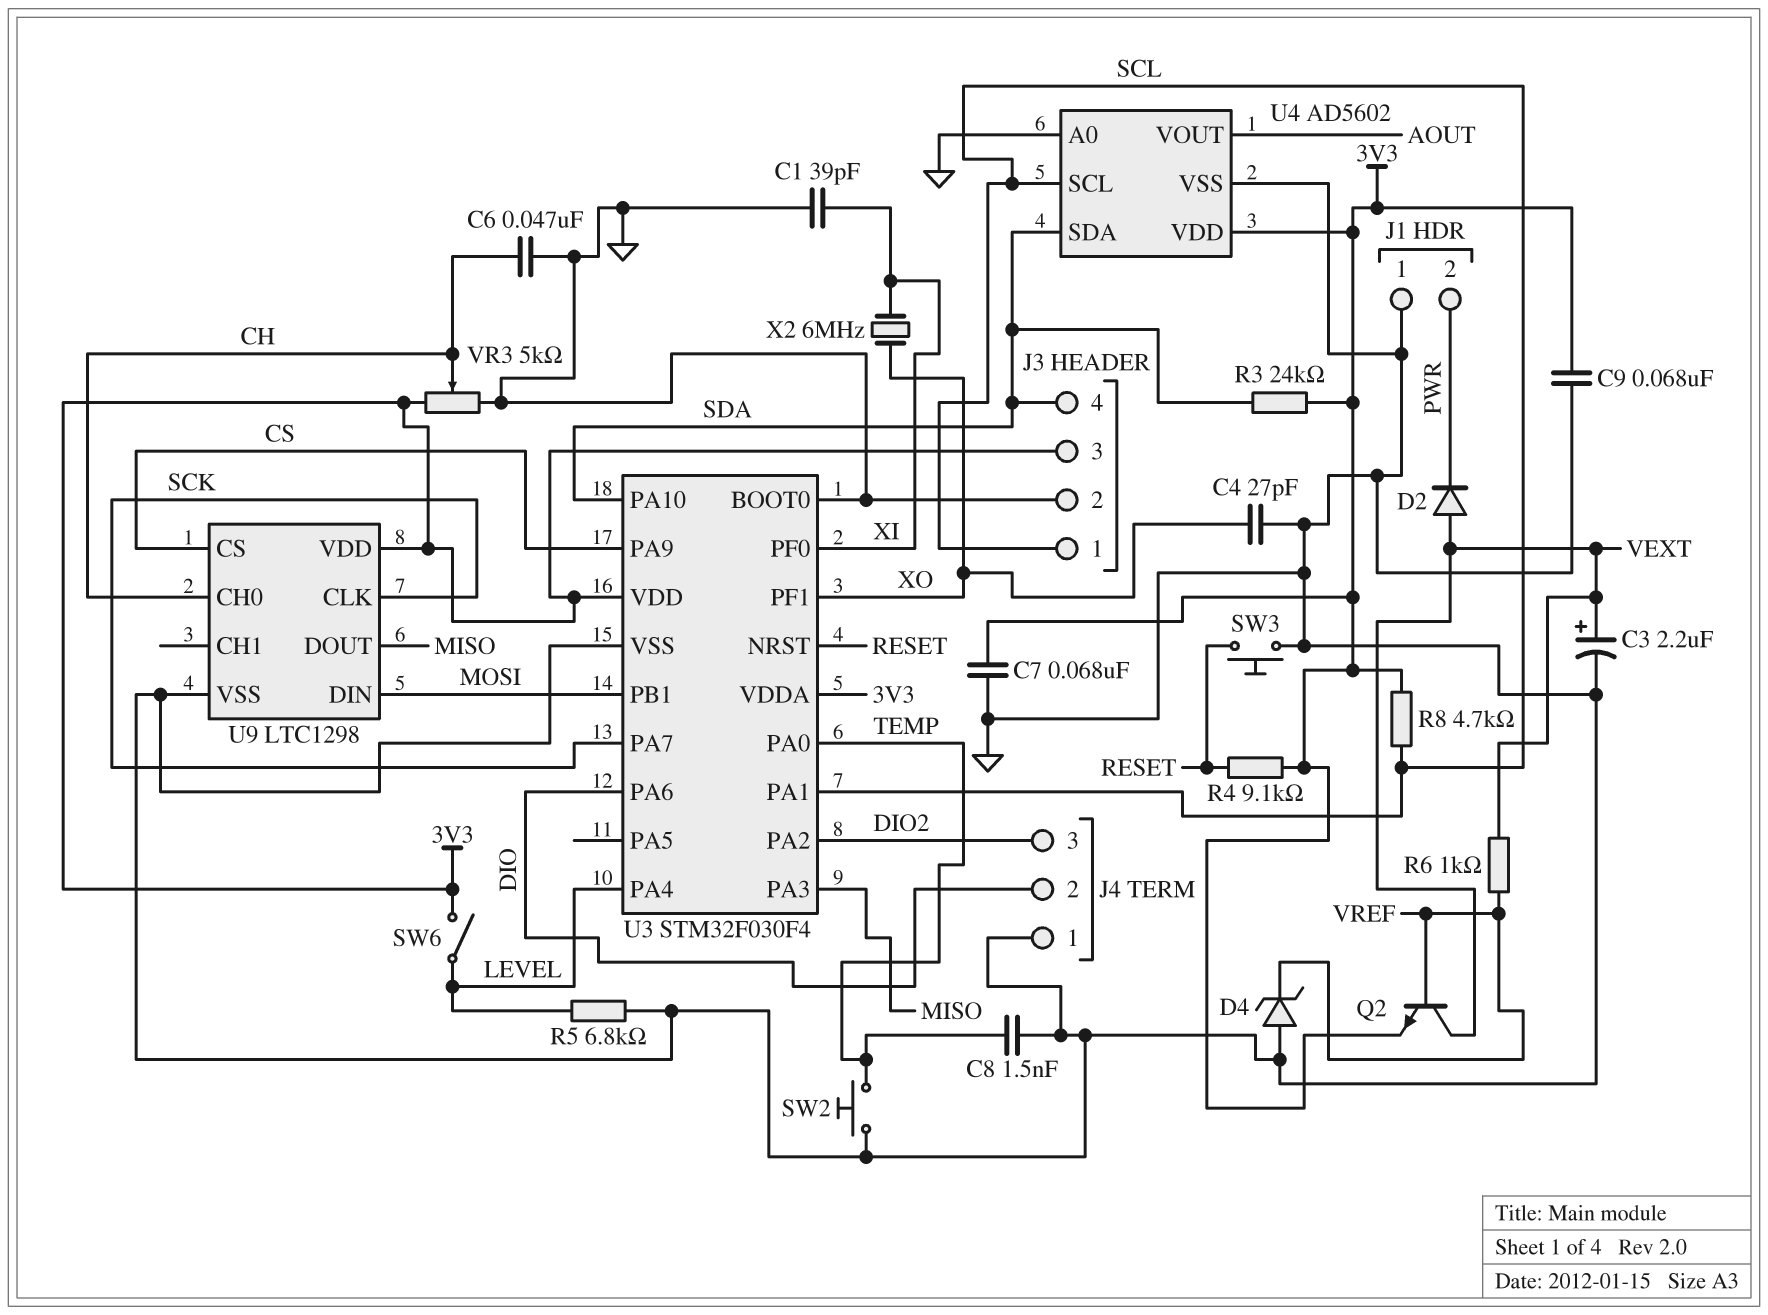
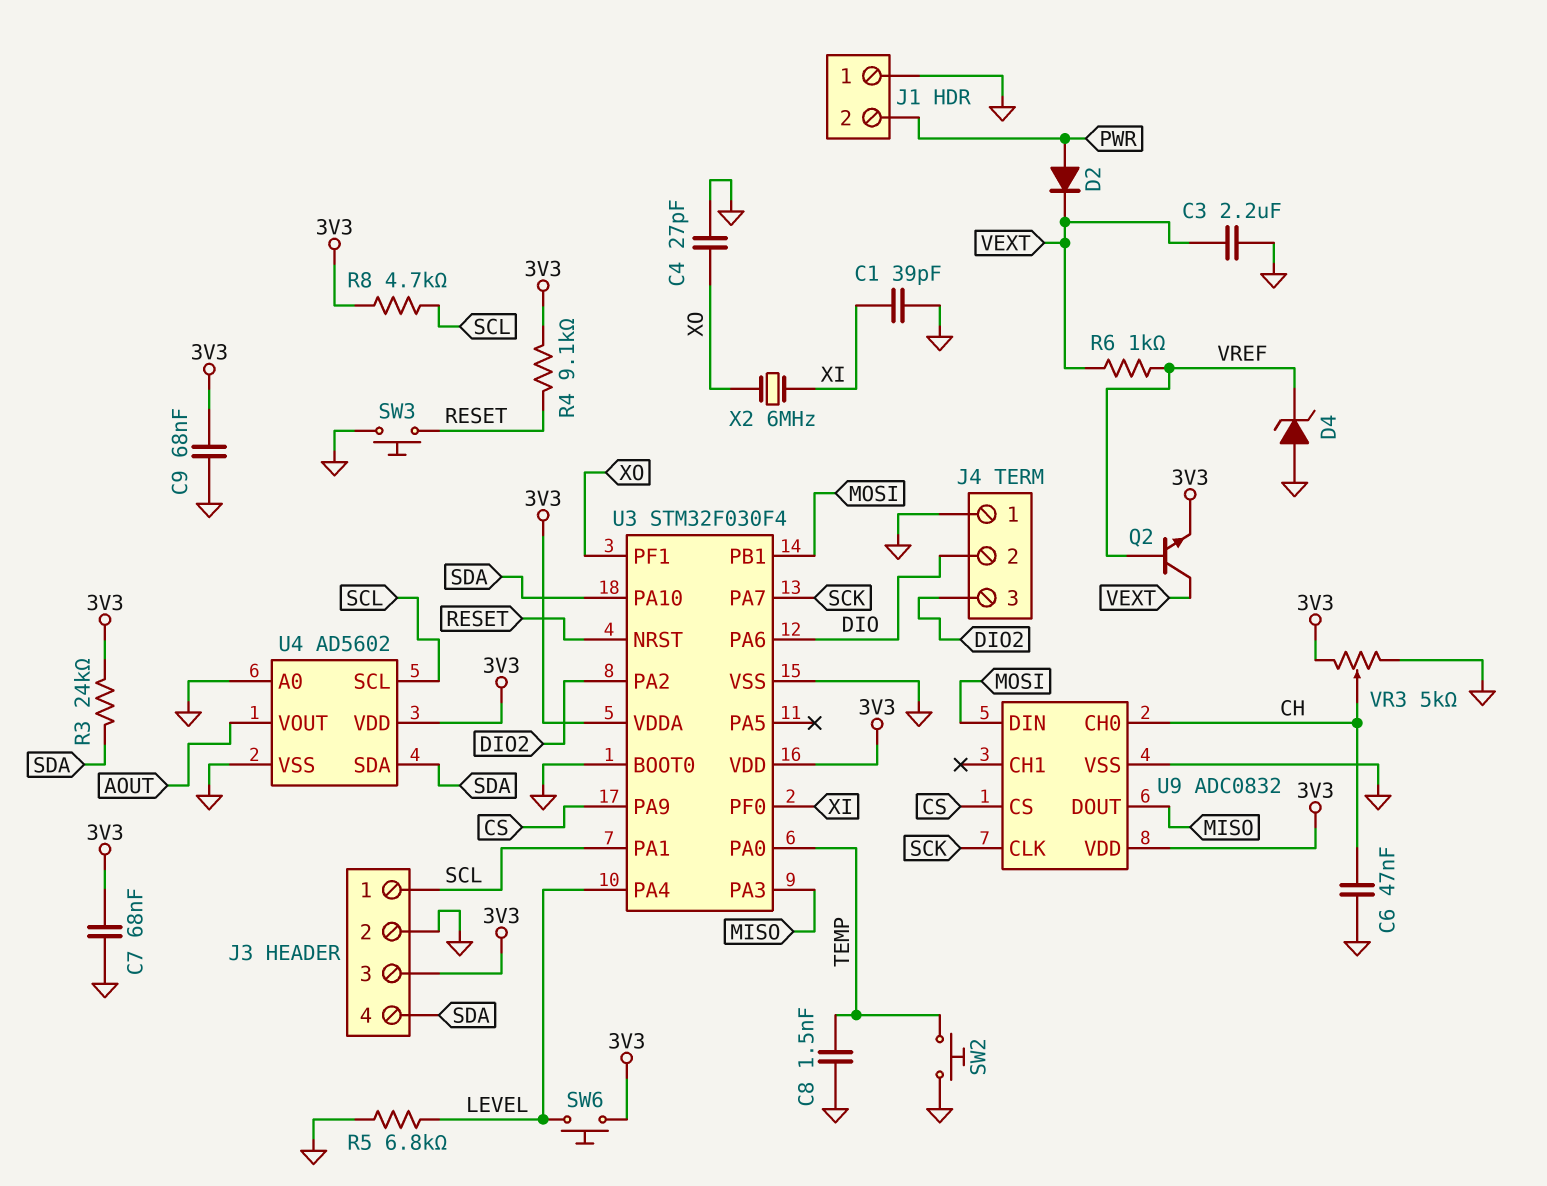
C3: 2.2uF (plus VEXT, minus GND) -> 2.2uF (GND, VEXT)
D2: diode (A VEXT, K PWR) -> diode (A PWR, K VEXT)
SW6: switch (3V3, LEVEL) -> button (3V3, LEVEL)
U9: LTC1298 -> ADC0832

